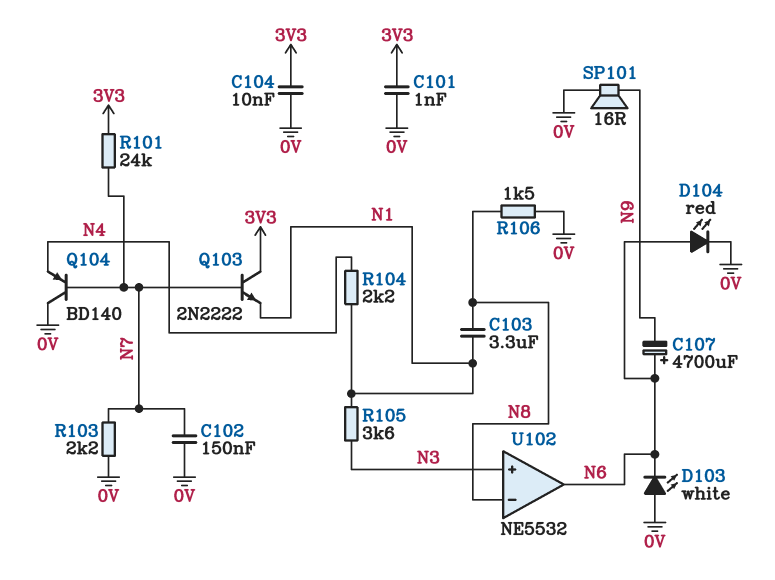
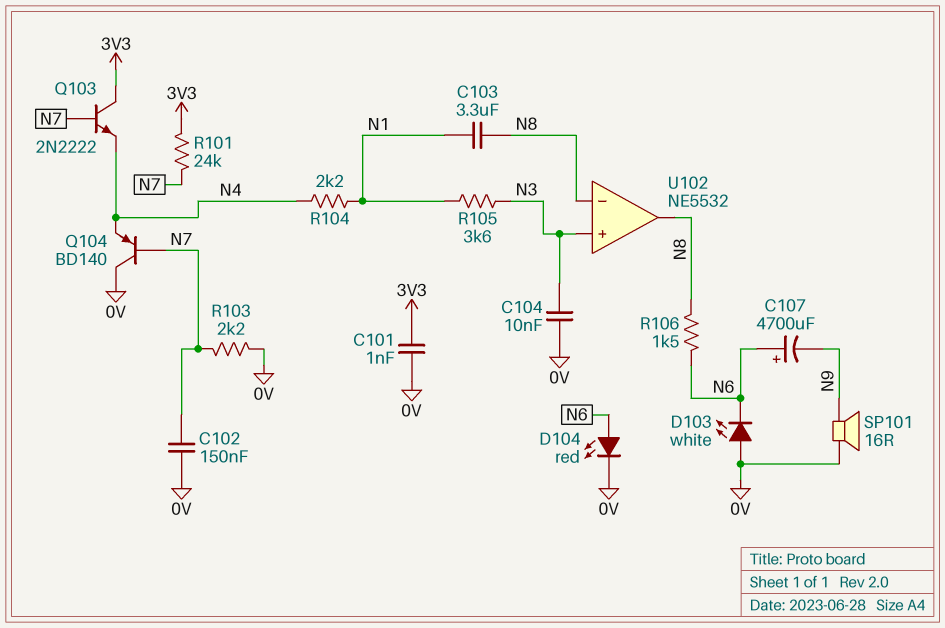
C104: 10nF (0V, 3V3) -> 10nF (0V, N3)
Q103: NPN 2N2222 (B N7, C 3V3, E N1) -> NPN 2N2222 (B N7, C 3V3, E N4)
R106: 1.5k (0V, N8) -> 1.5k (N6, N8)
U102 pin out: N6 -> N8

